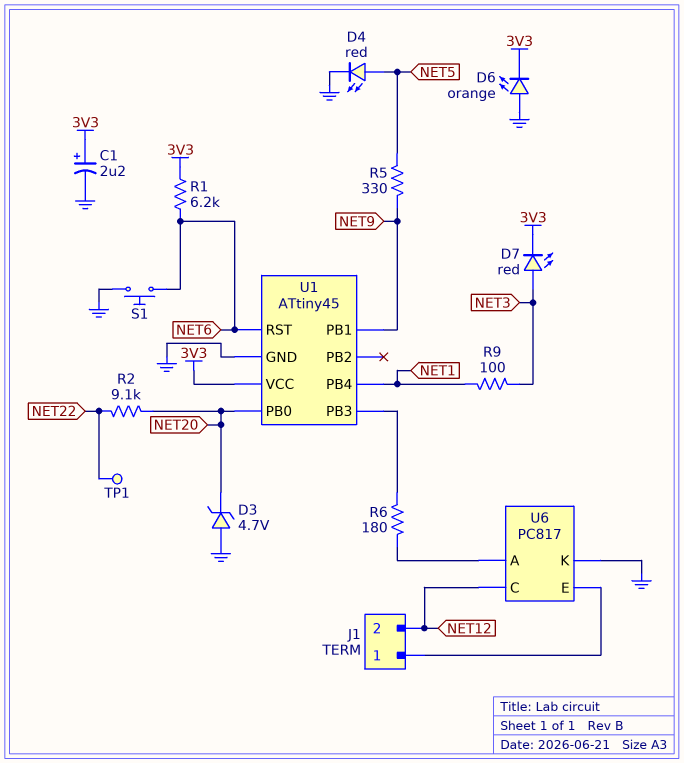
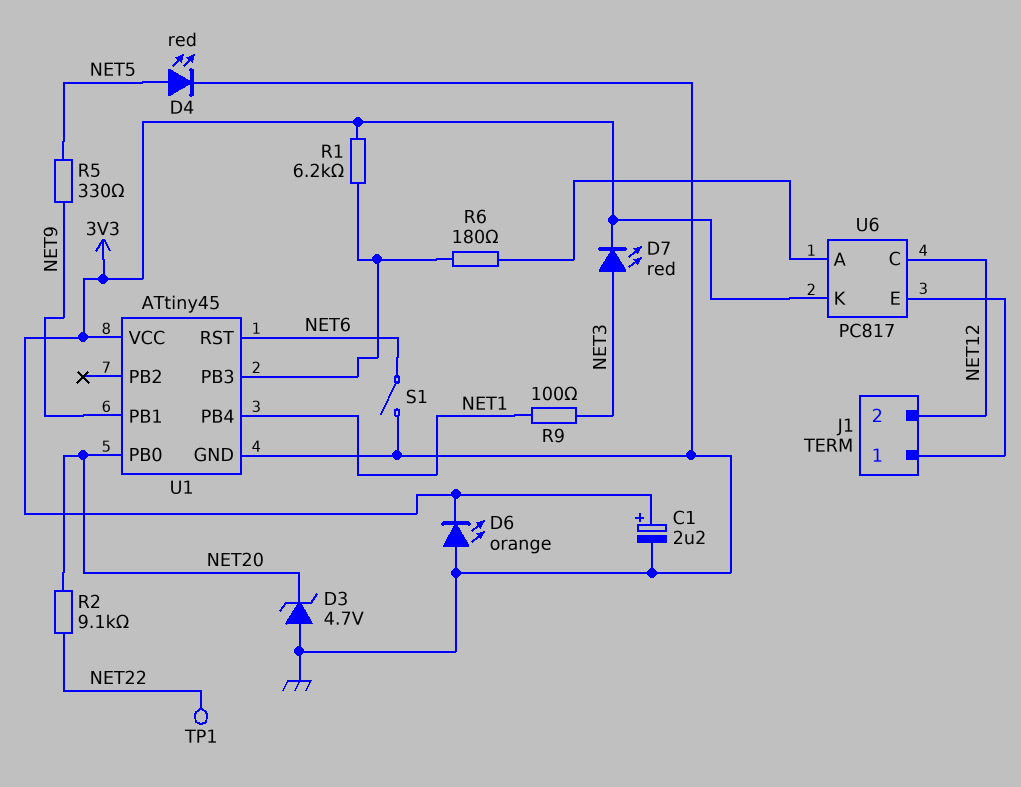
R1: 6.2k (3V3, NET6) -> 6.2k (3V3, U1/PB3)
S1: button (GND, NET6) -> switch (GND, NET6)
U6 pin K: GND -> 3V3

